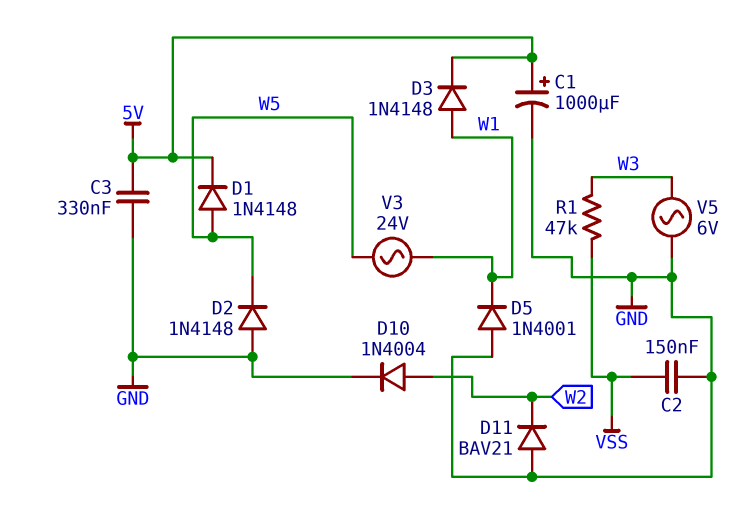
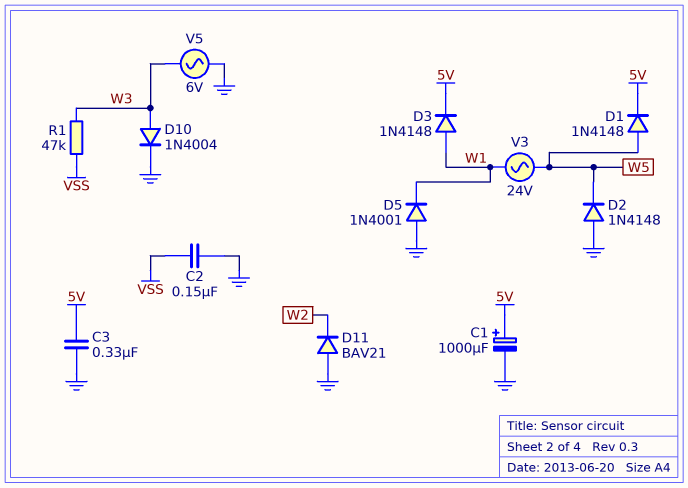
D10: diode 1N4004 (A W2, K GND) -> diode 1N4004 (A W3, K GND)

